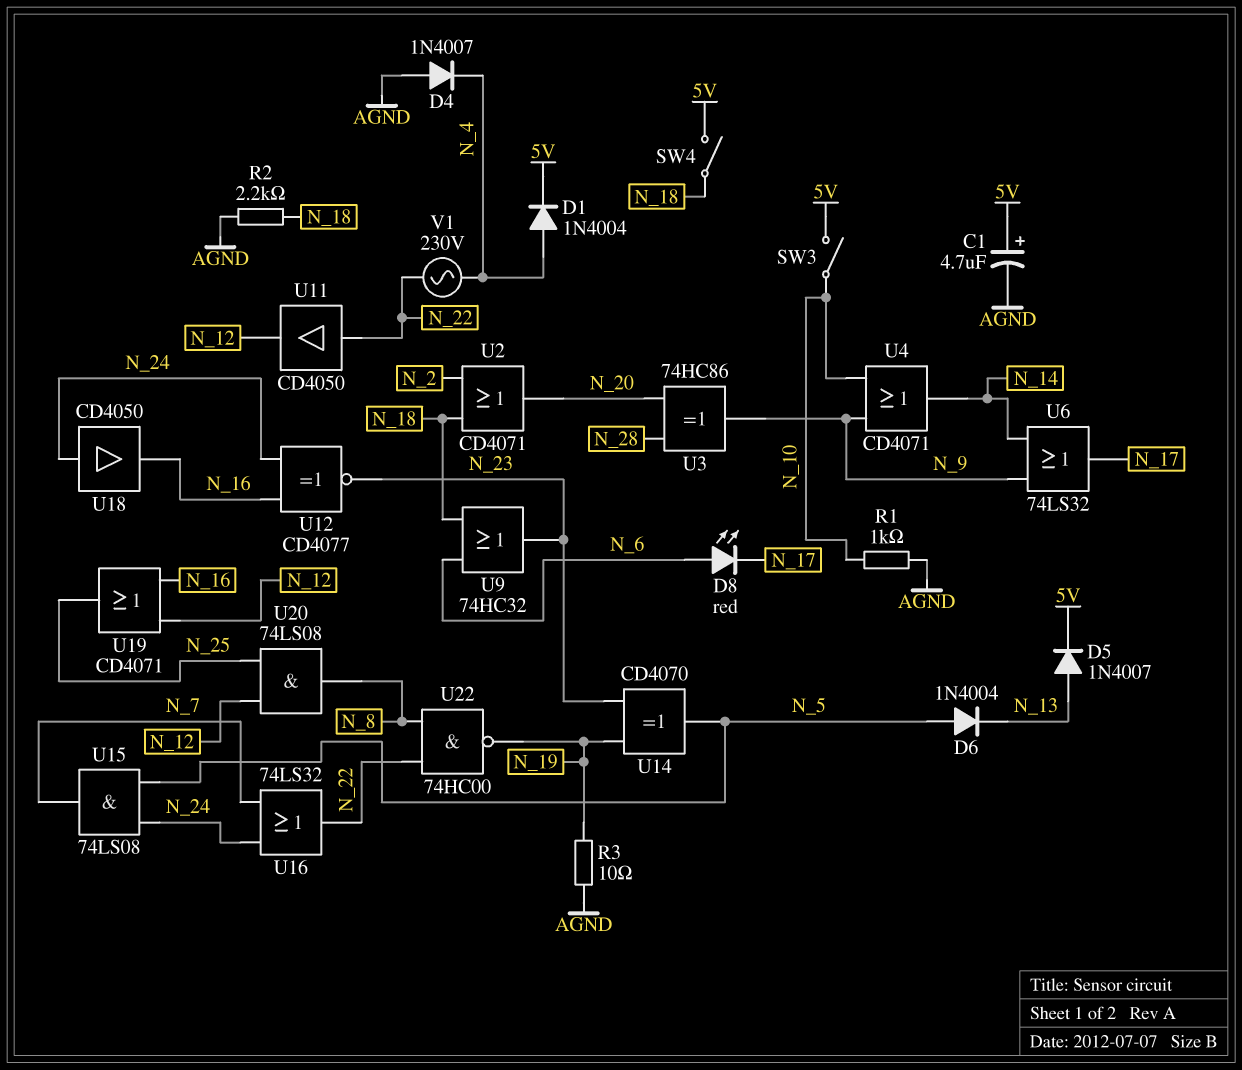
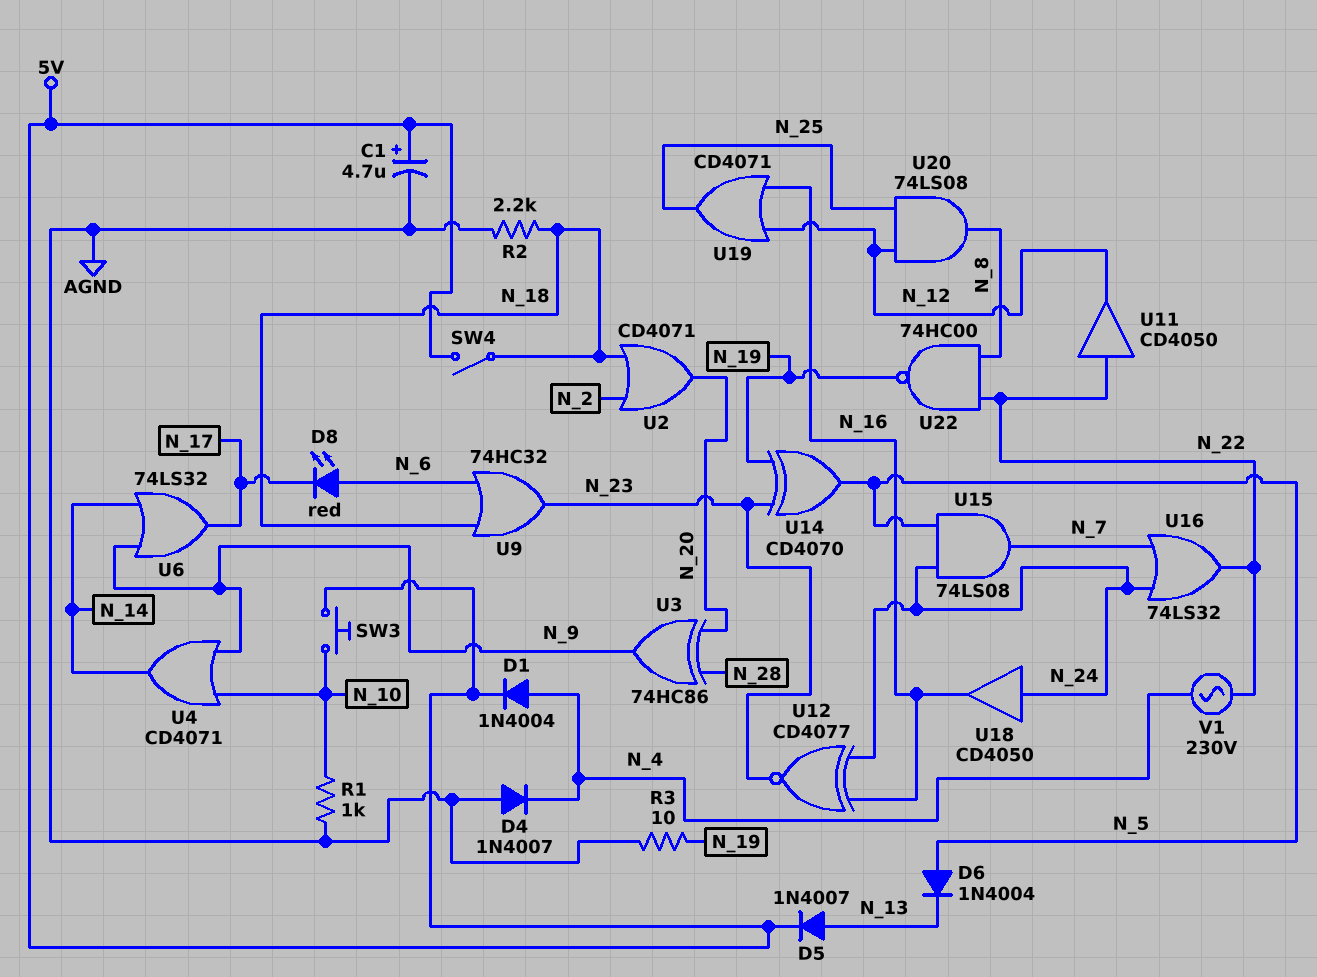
SW3: switch (5V, N_10) -> button (5V, N_10)

